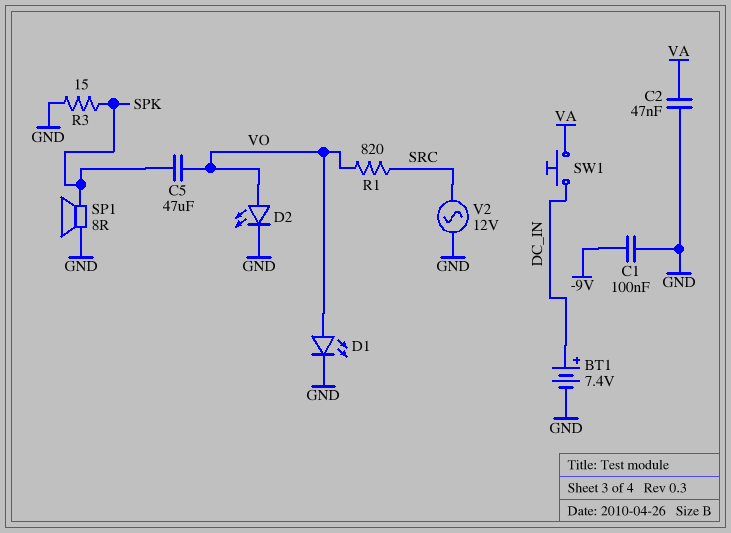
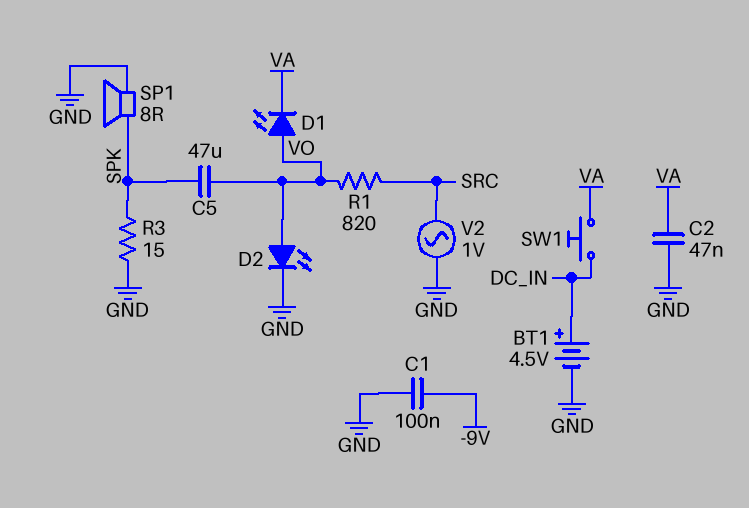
BT1: 7.4V (plus DC_IN, minus GND) -> 4.5V (plus DC_IN, minus GND)
D1: LED (A VO, K GND) -> LED (A VO, K VA)
V2: AC 12V (GND, SRC) -> AC 1V (GND, SRC)

